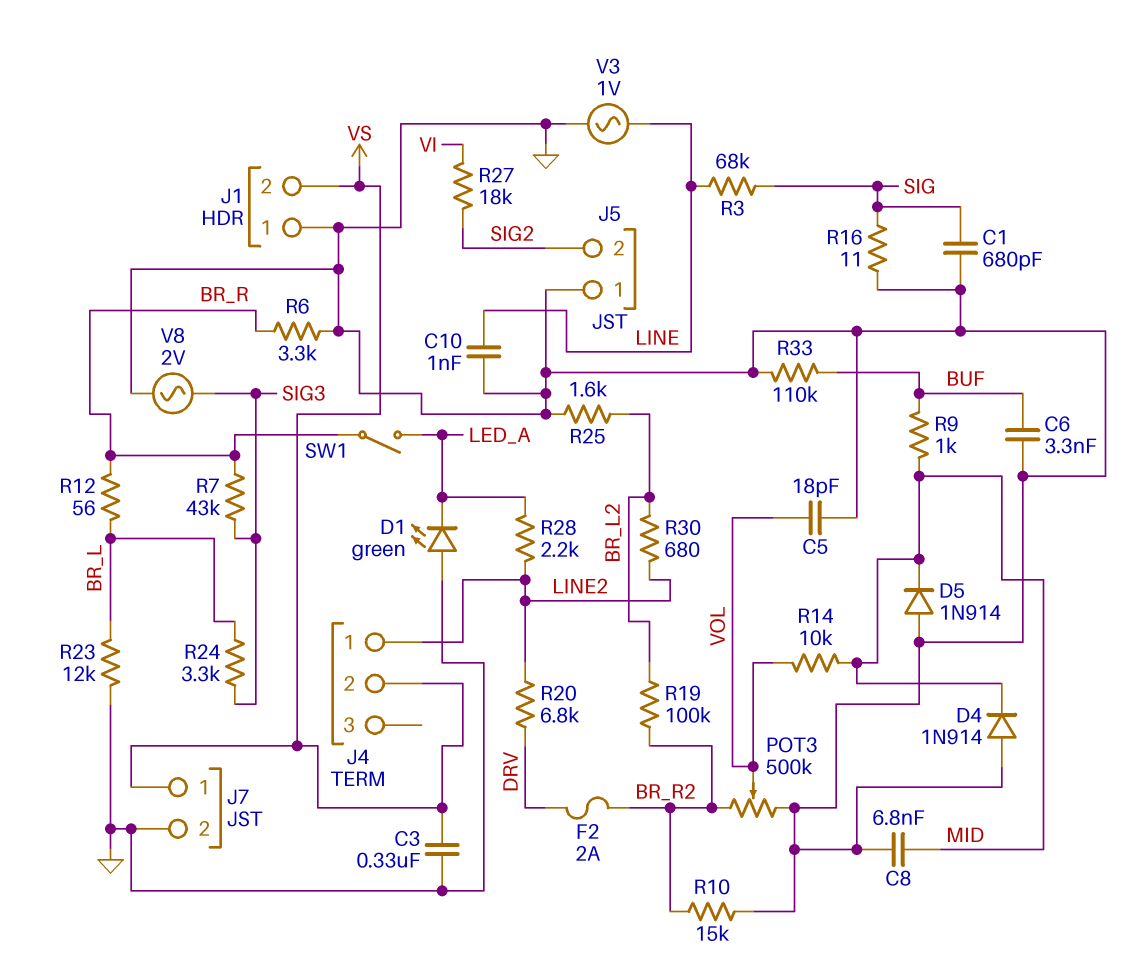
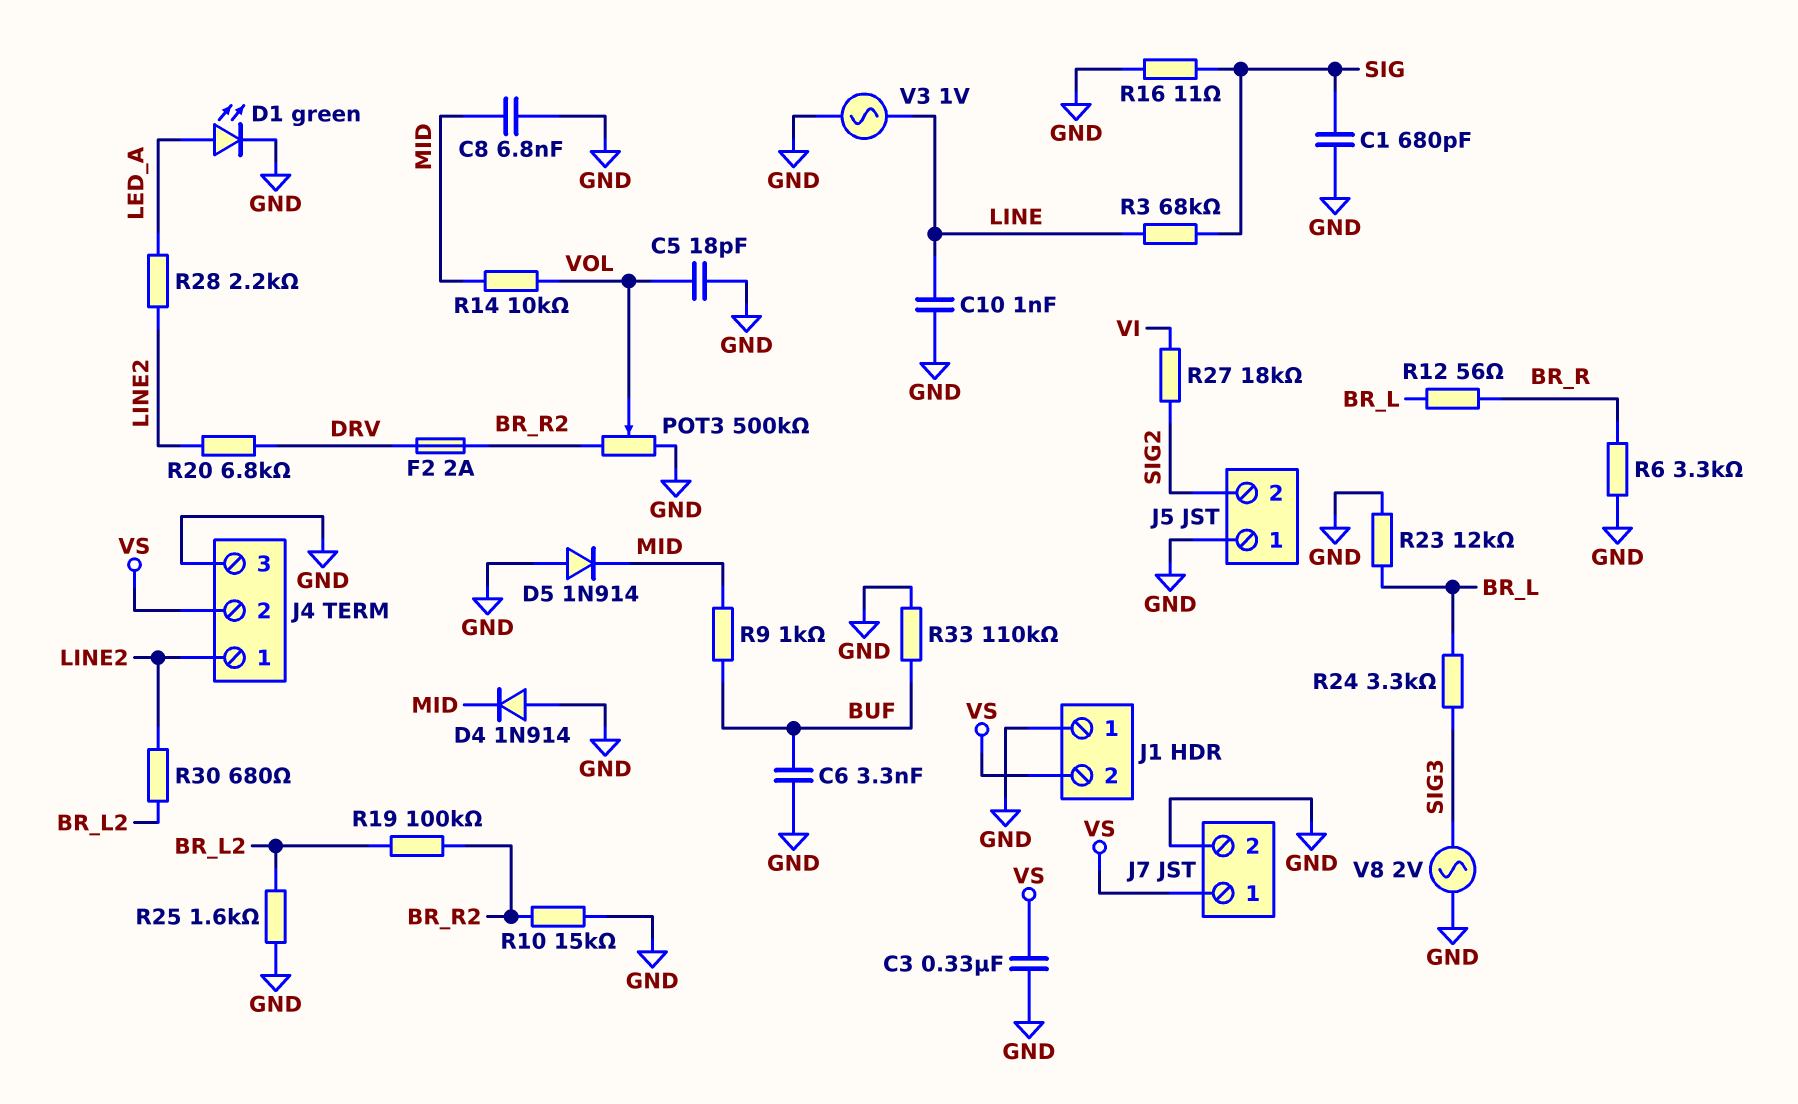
D1: LED green (A GND, K LED_A) -> LED green (A LED_A, K GND)
J4 pin 3: none -> GND
R7: 43k (BR_R, SIG3) -> none
SW1: switch (BR_R, LED_A) -> none

